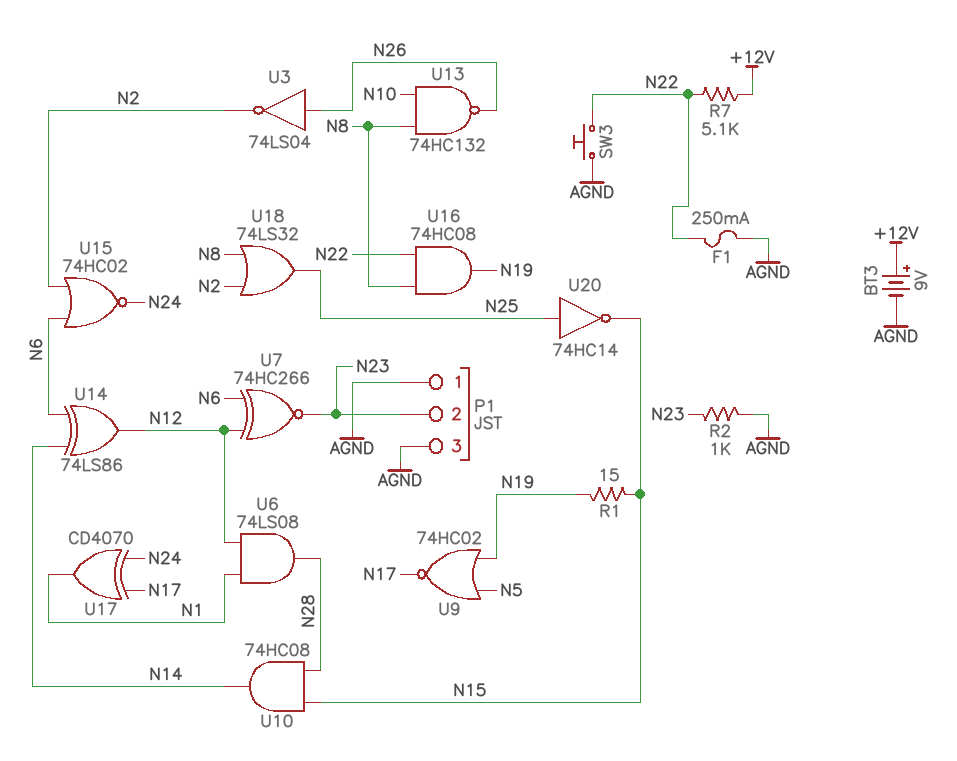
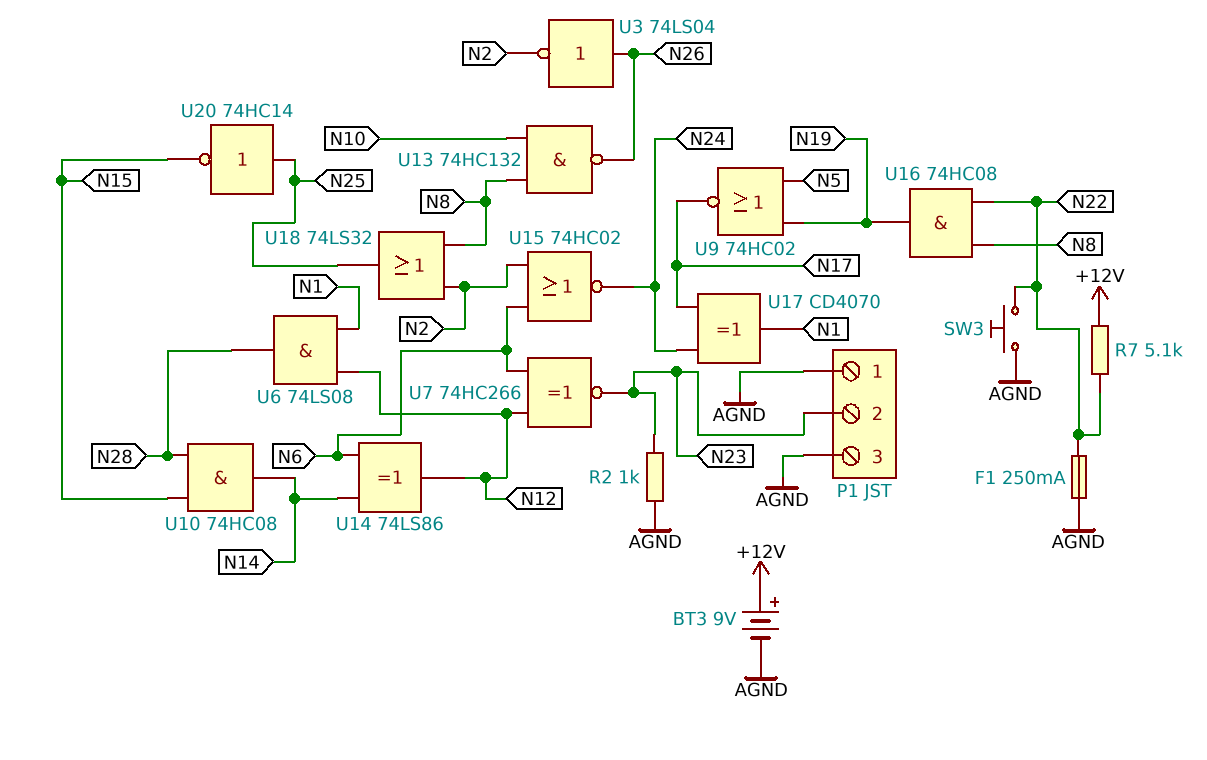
R1: 15 (N15, N19) -> none

